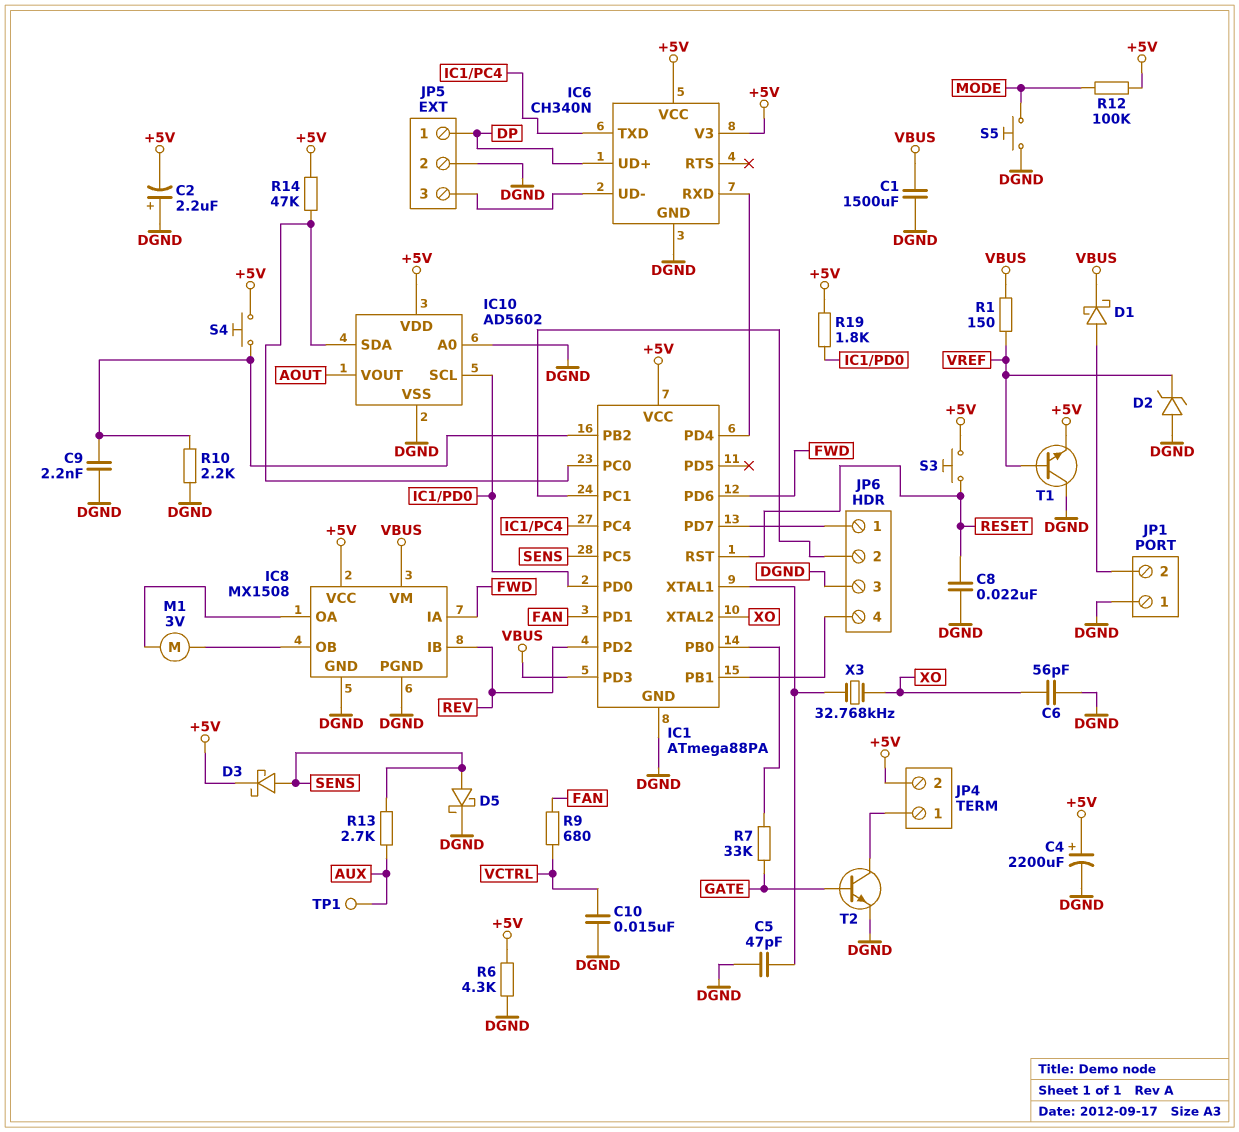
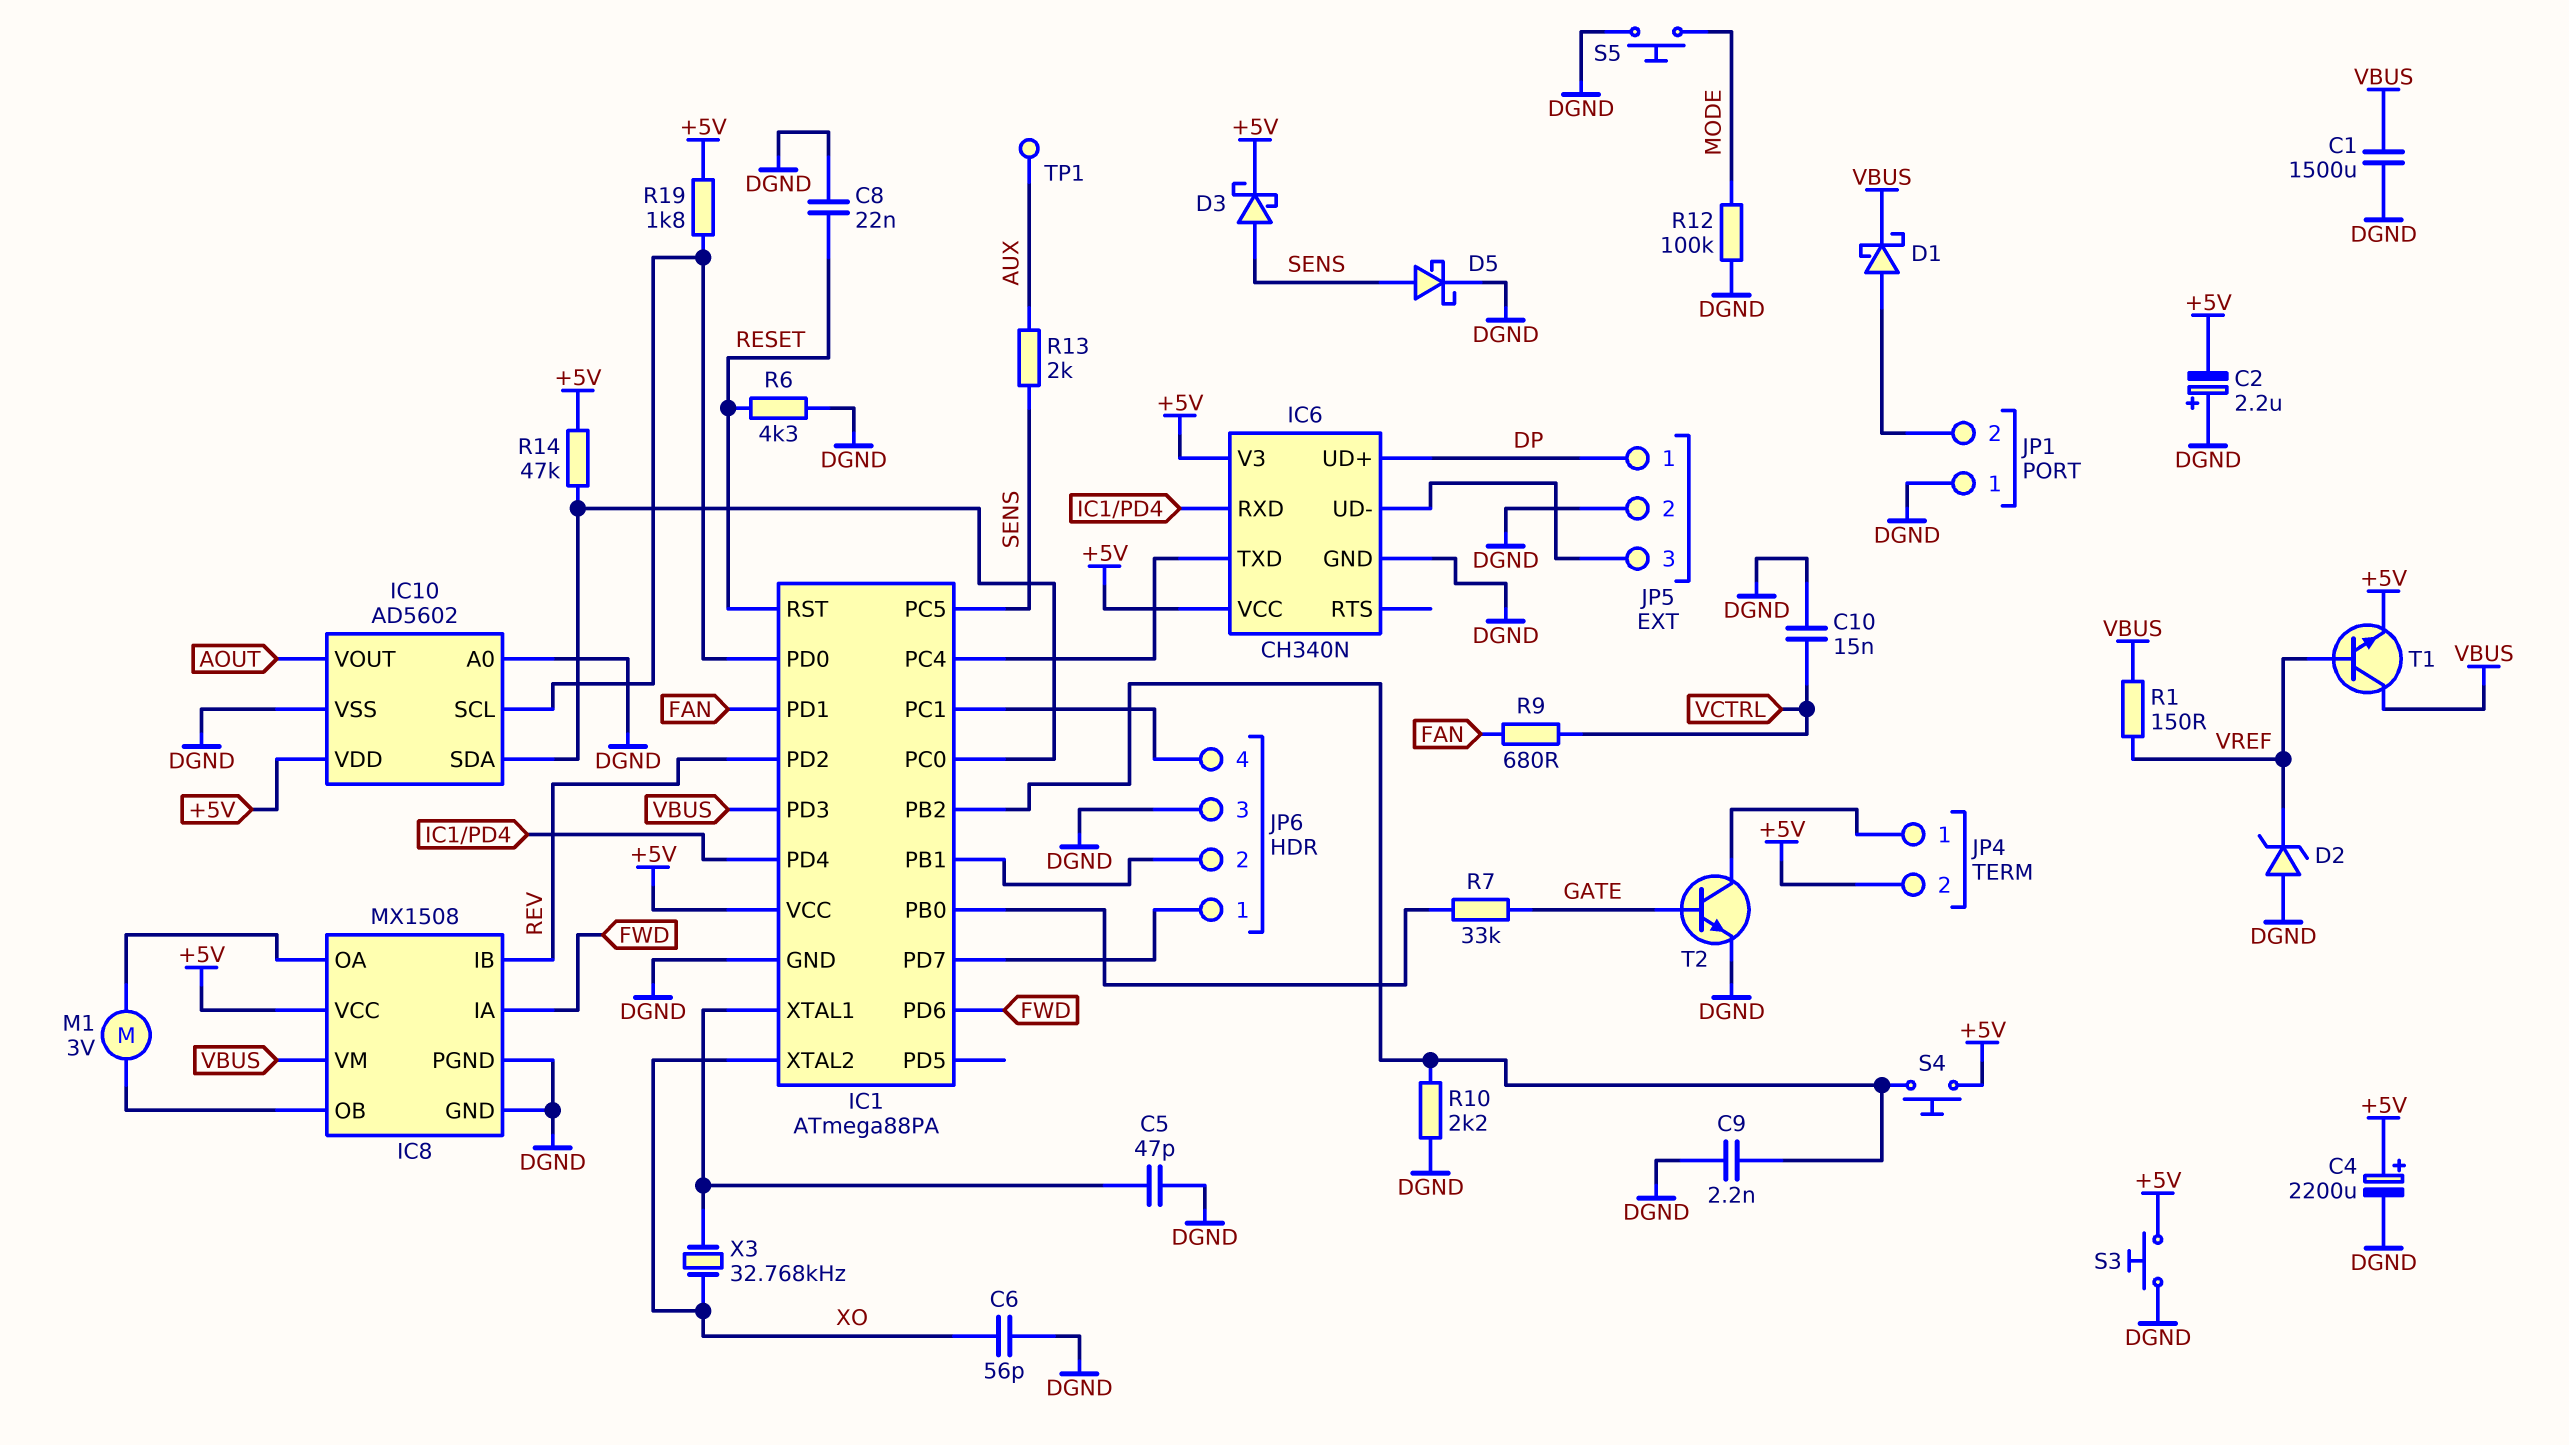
JP6 pin 2: IC1/PC1 -> IC1/PB1
JP6 pin 4: IC1/PB1 -> IC1/PC1
R6: 4.3k (+5V, DGND) -> 4.3k (DGND, RESET)
R12: 100k (+5V, MODE) -> 100k (DGND, MODE)
R13: 2.7k (AUX, SENS) -> 2k (AUX, SENS)
S3: button (+5V, RESET) -> button (+5V, DGND)
T1: NPN (B VREF, C DGND, E +5V) -> NPN (B VREF, C VBUS, E +5V)

